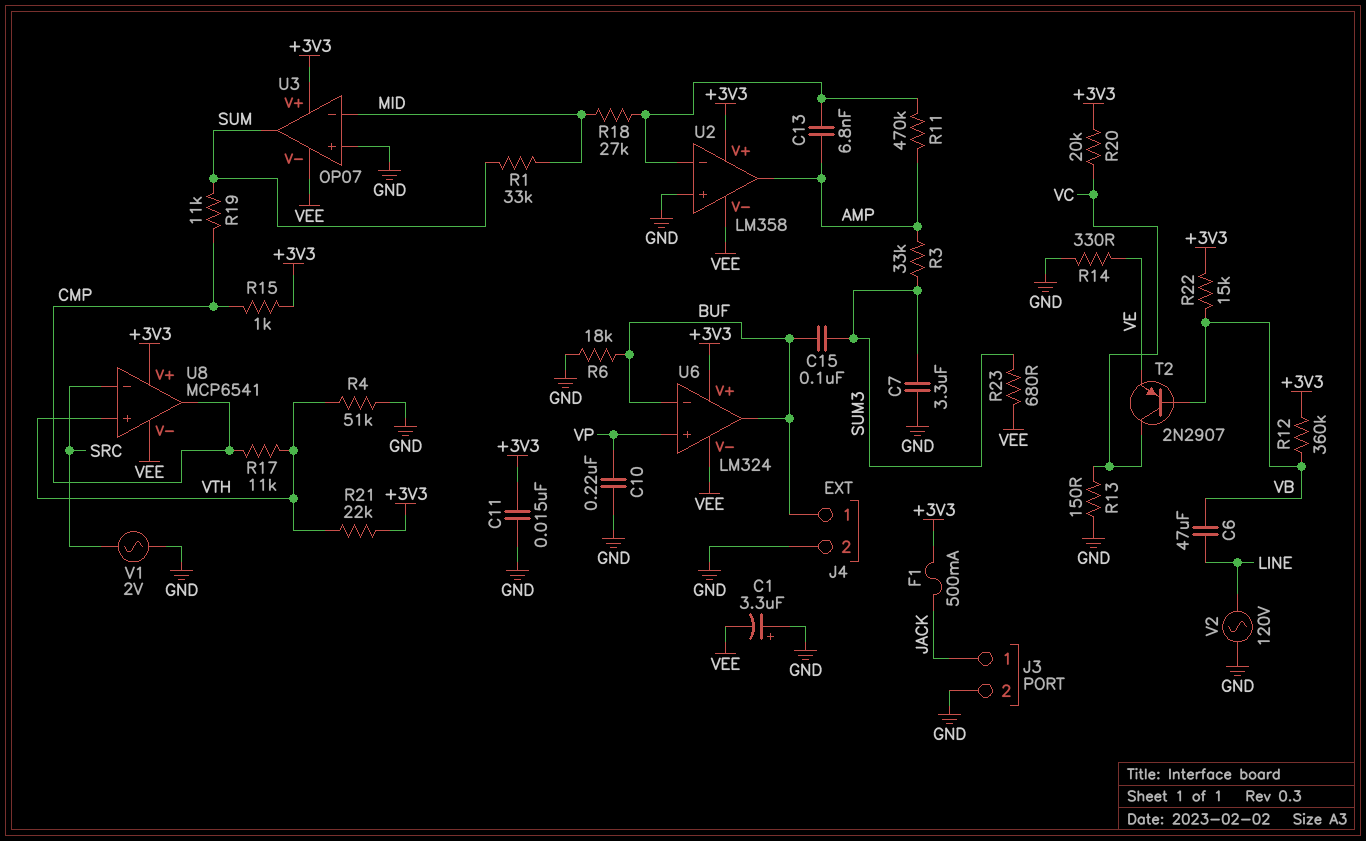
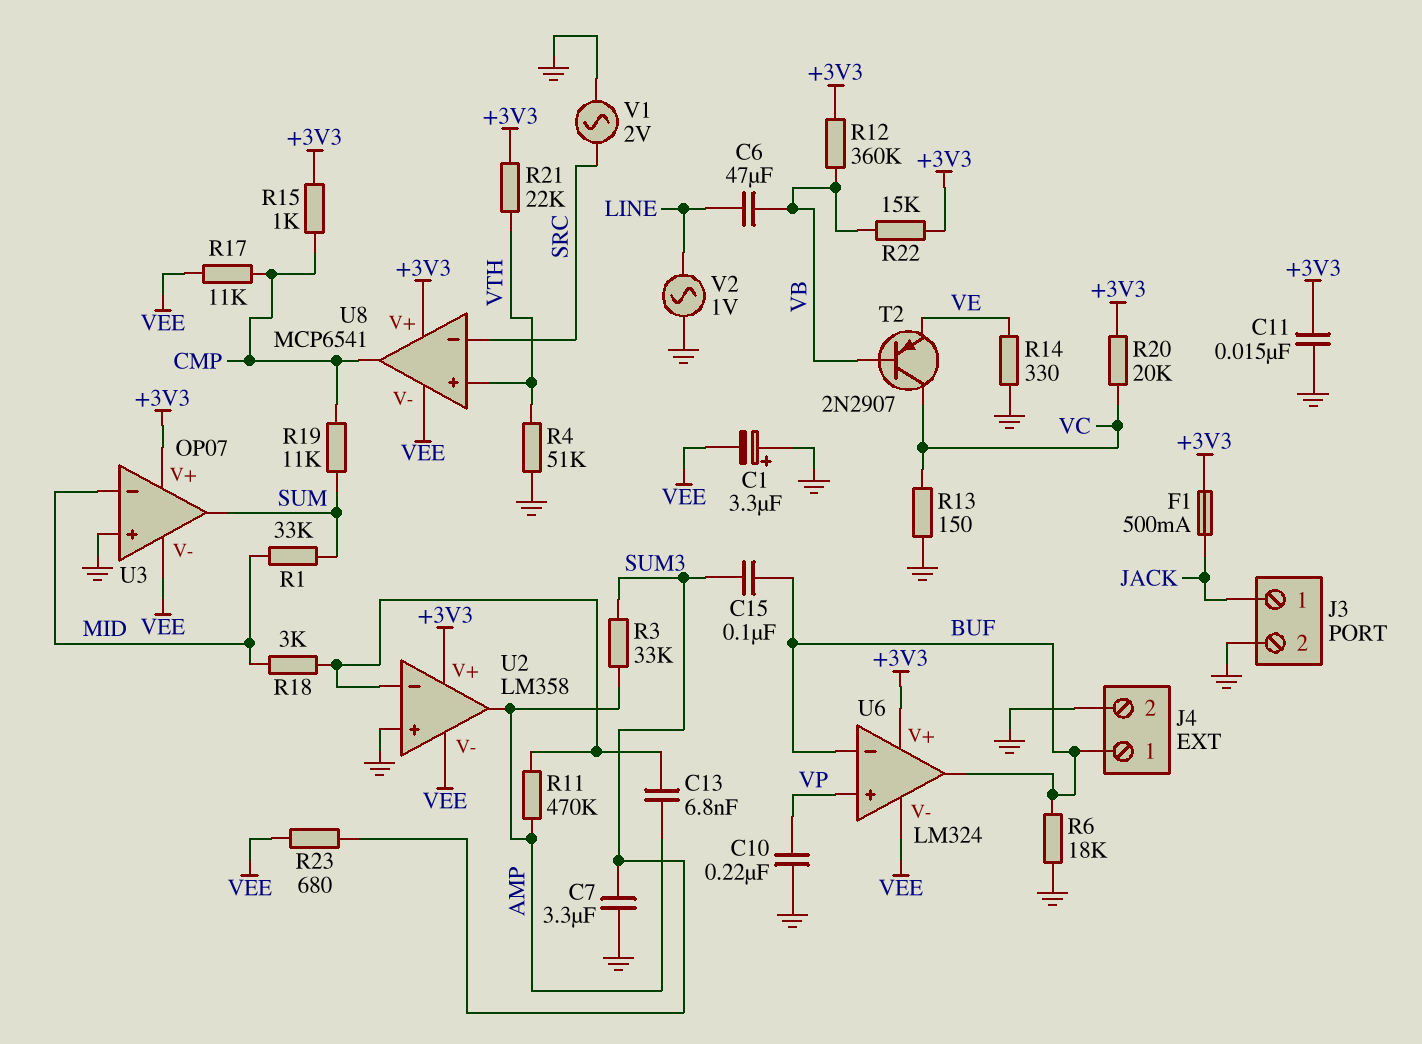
R17: 11k (CMP, VTH) -> 11k (CMP, VEE)
R18: 27k (MID, U2/in-) -> 3k (MID, U2/in-)
V2: AC 120V (GND, LINE) -> AC 1V (GND, LINE)

